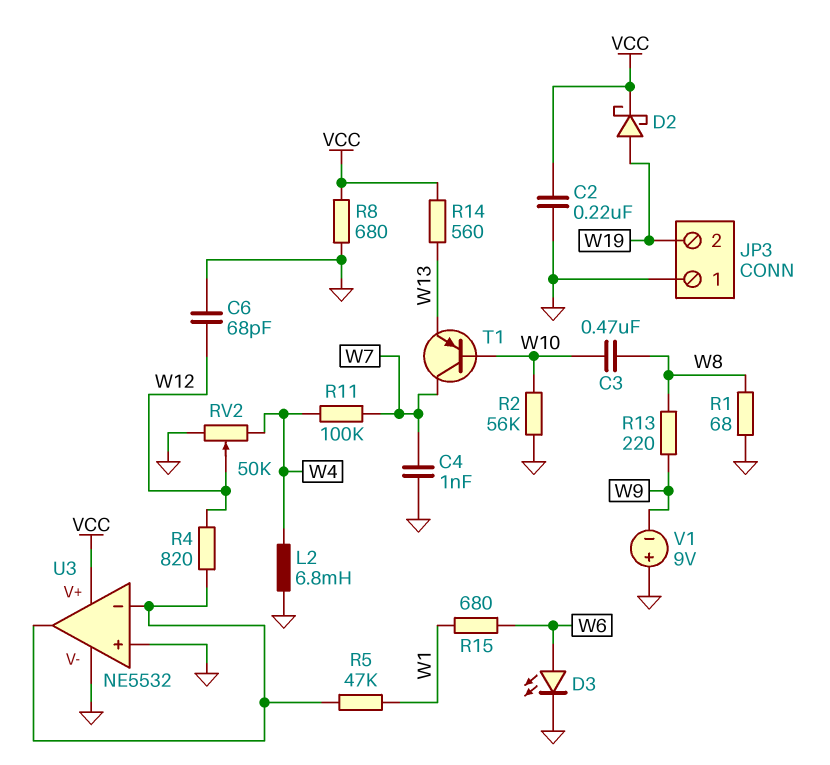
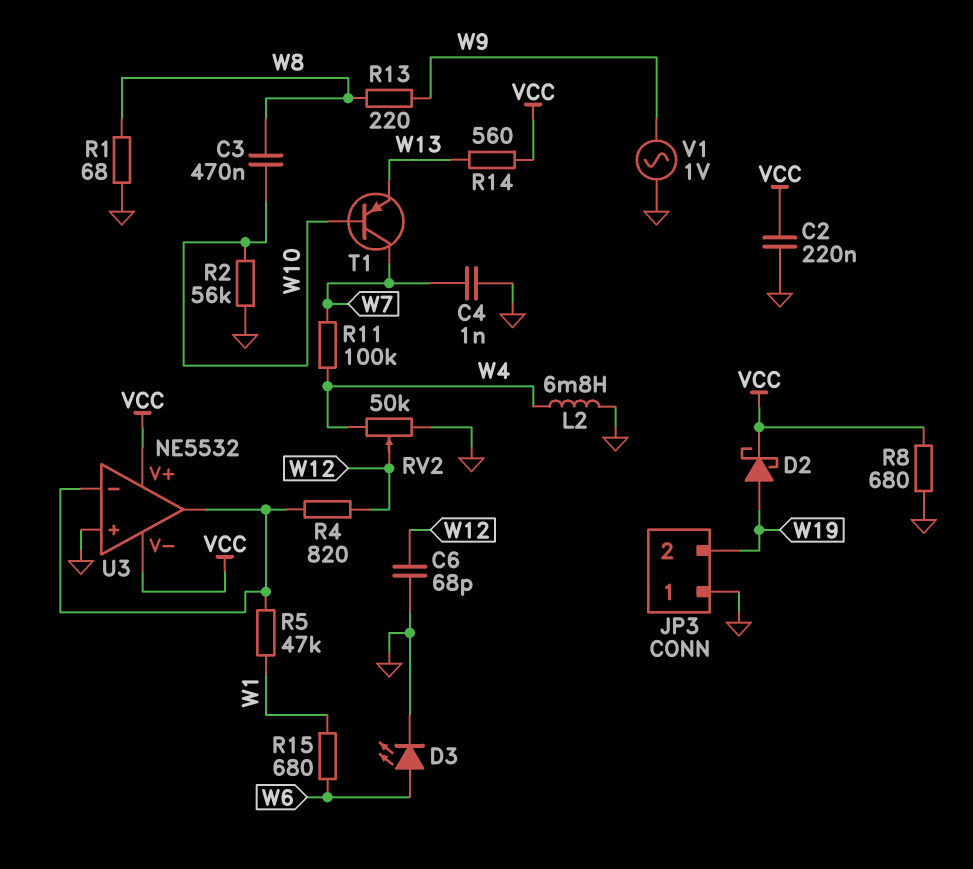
U3 pin V-: GND -> VCC
V1: 9V (plus GND, minus W9) -> AC 1V (GND, W9)

